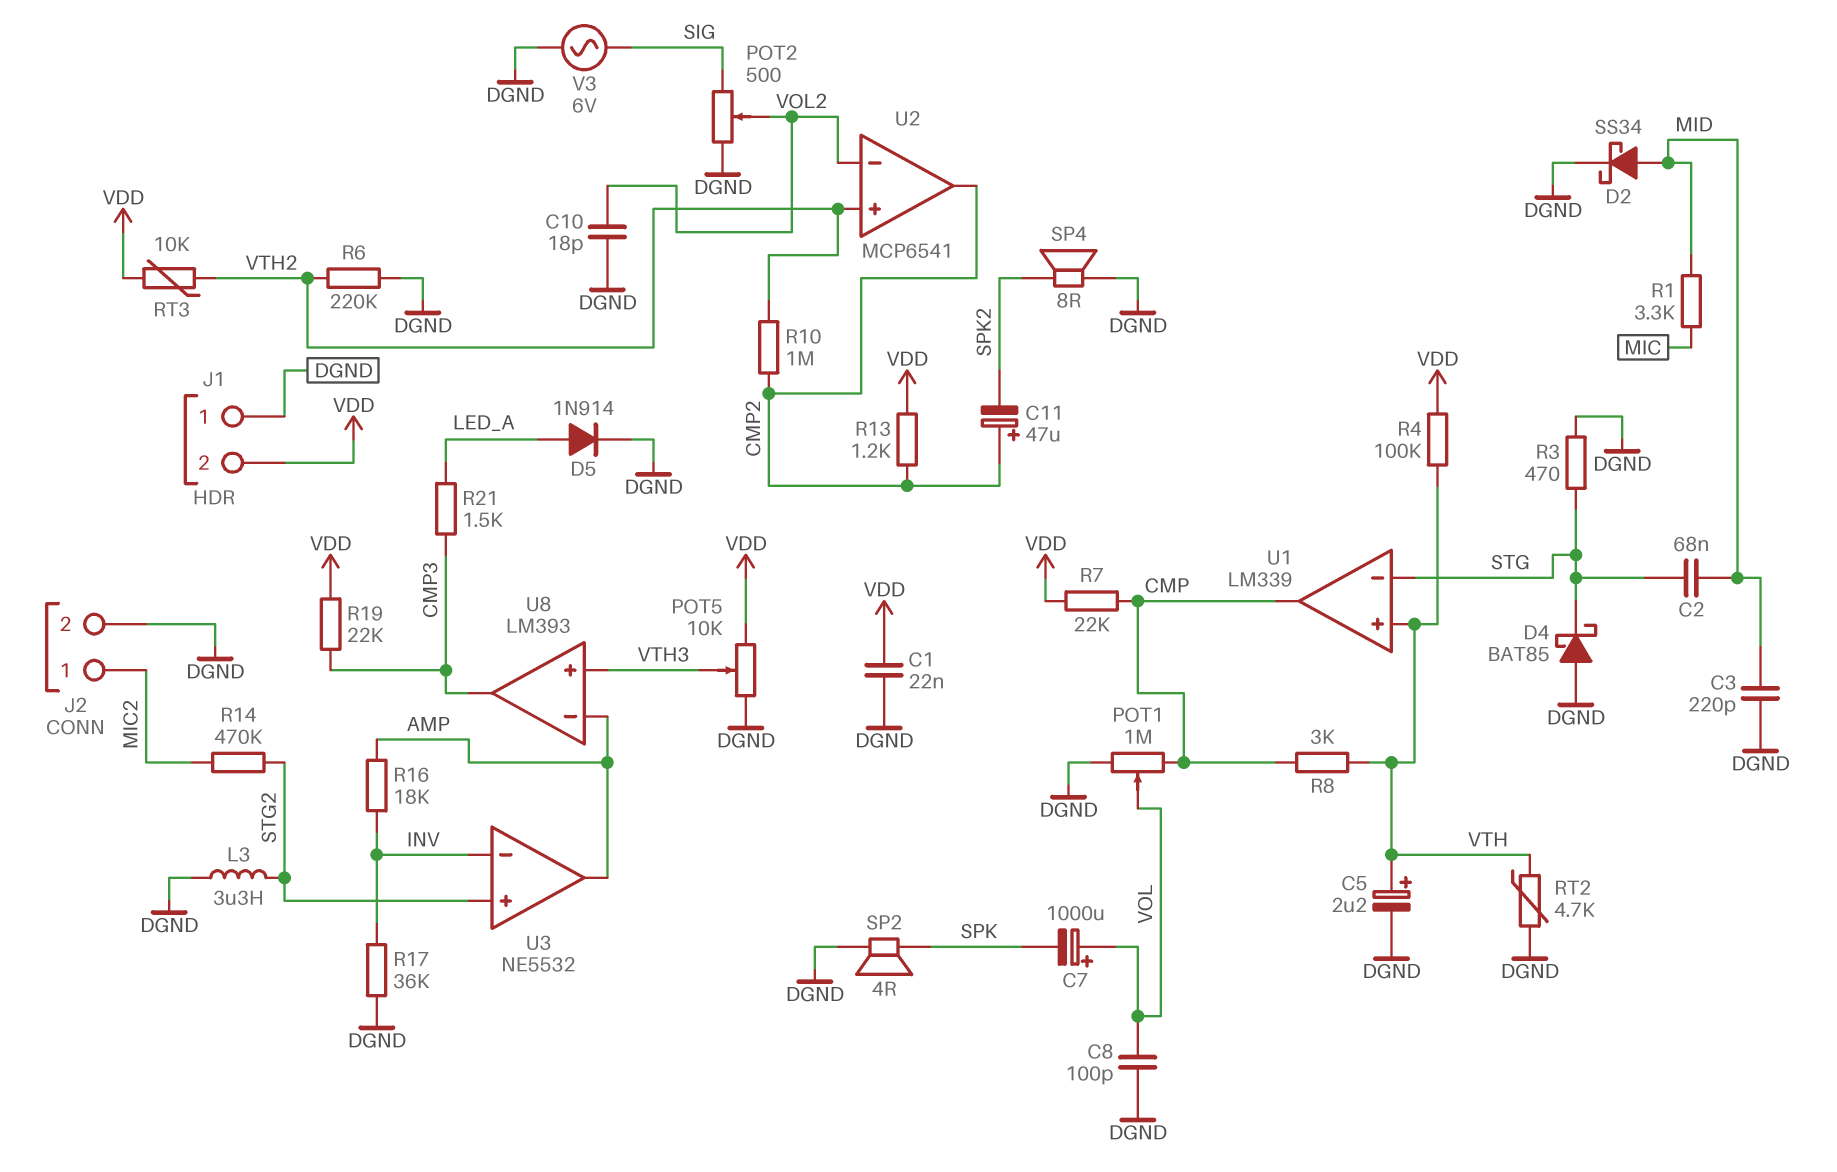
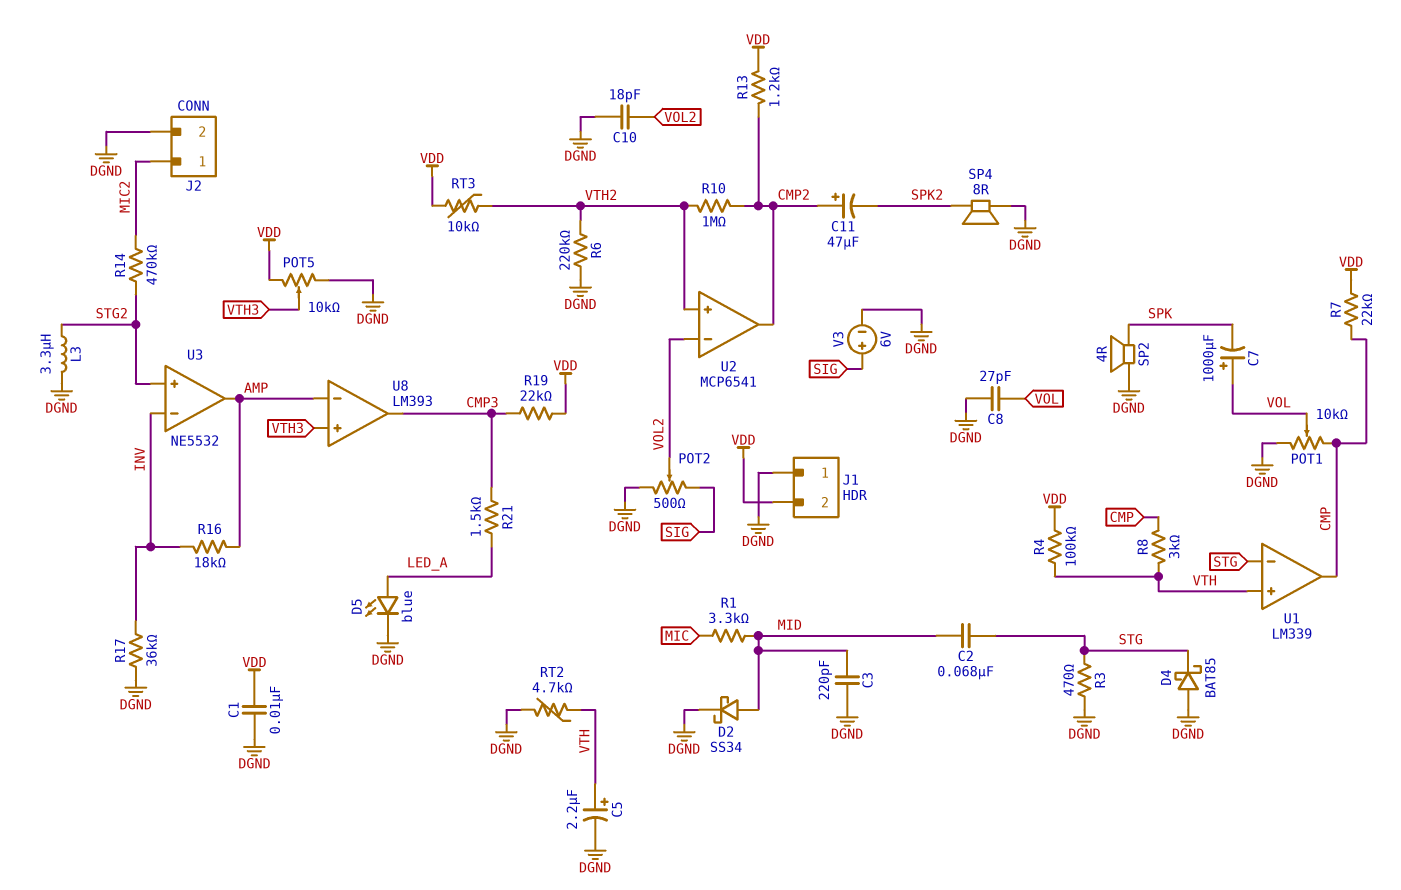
C1: 22nF (DGND, VDD) -> 10nF (DGND, VDD)
C8: 100pF (DGND, VOL) -> 27pF (DGND, VOL)
D5: diode 1N914 (A LED_A, K DGND) -> LED blue (A LED_A, K DGND)
POT1: 1M (CMP, DGND, wiper VOL) -> 10k (CMP, DGND, wiper VOL)
V3: AC 6V (DGND, SIG) -> 6V (plus SIG, minus DGND)

